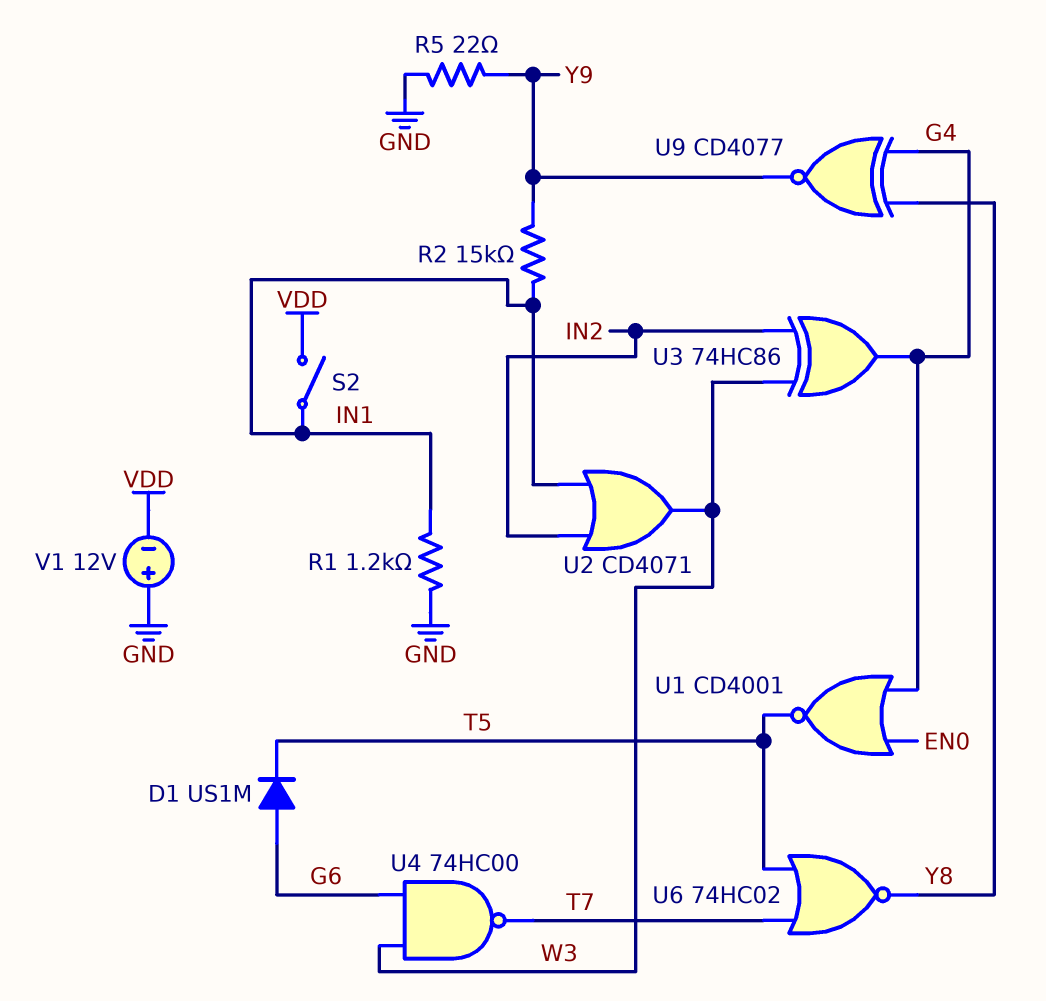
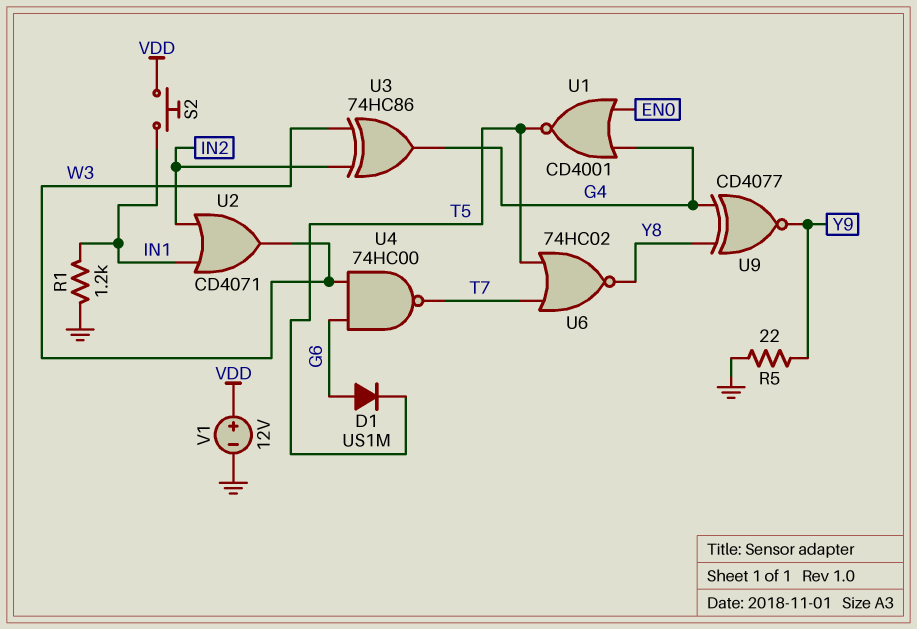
R2: 15k (IN1, Y9) -> none
S2: switch (IN1, VDD) -> button (IN1, VDD)
V1: 12V (plus GND, minus VDD) -> 12V (plus VDD, minus GND)

